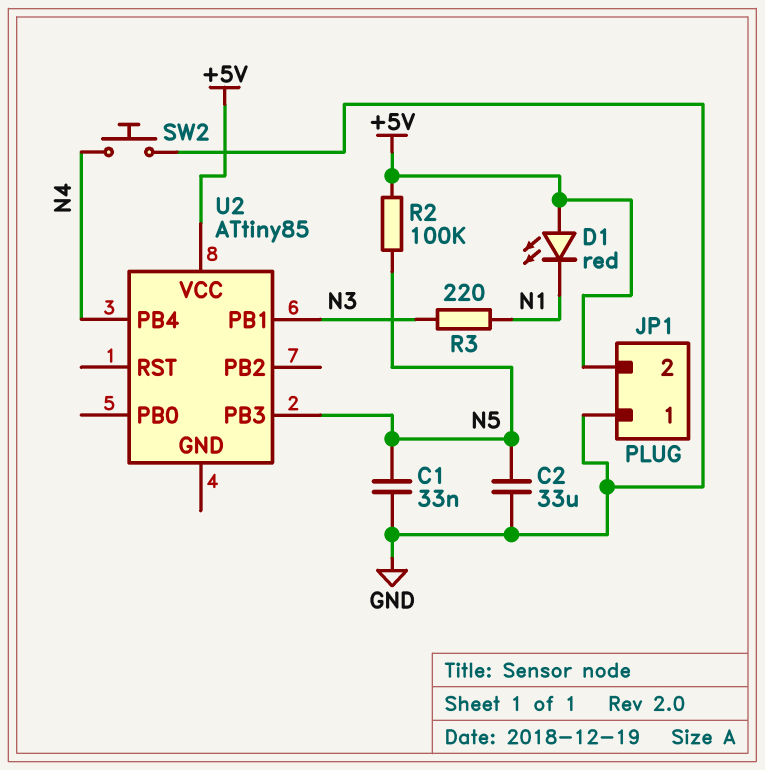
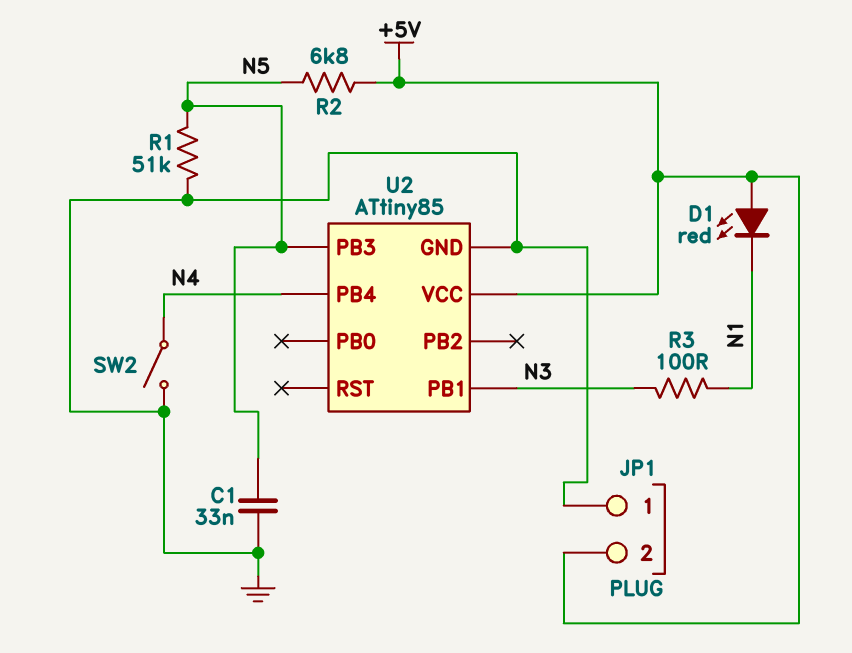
C2: 33uF (GND, N5) -> none
R1: none -> 51k (GND, N5)
R2: 100k (+5V, N5) -> 6.8k (+5V, N5)
R3: 220 (N1, N3) -> 100 (N1, N3)
SW2: button (GND, N4) -> switch (GND, N4)
U2 pin GND: none -> GND

